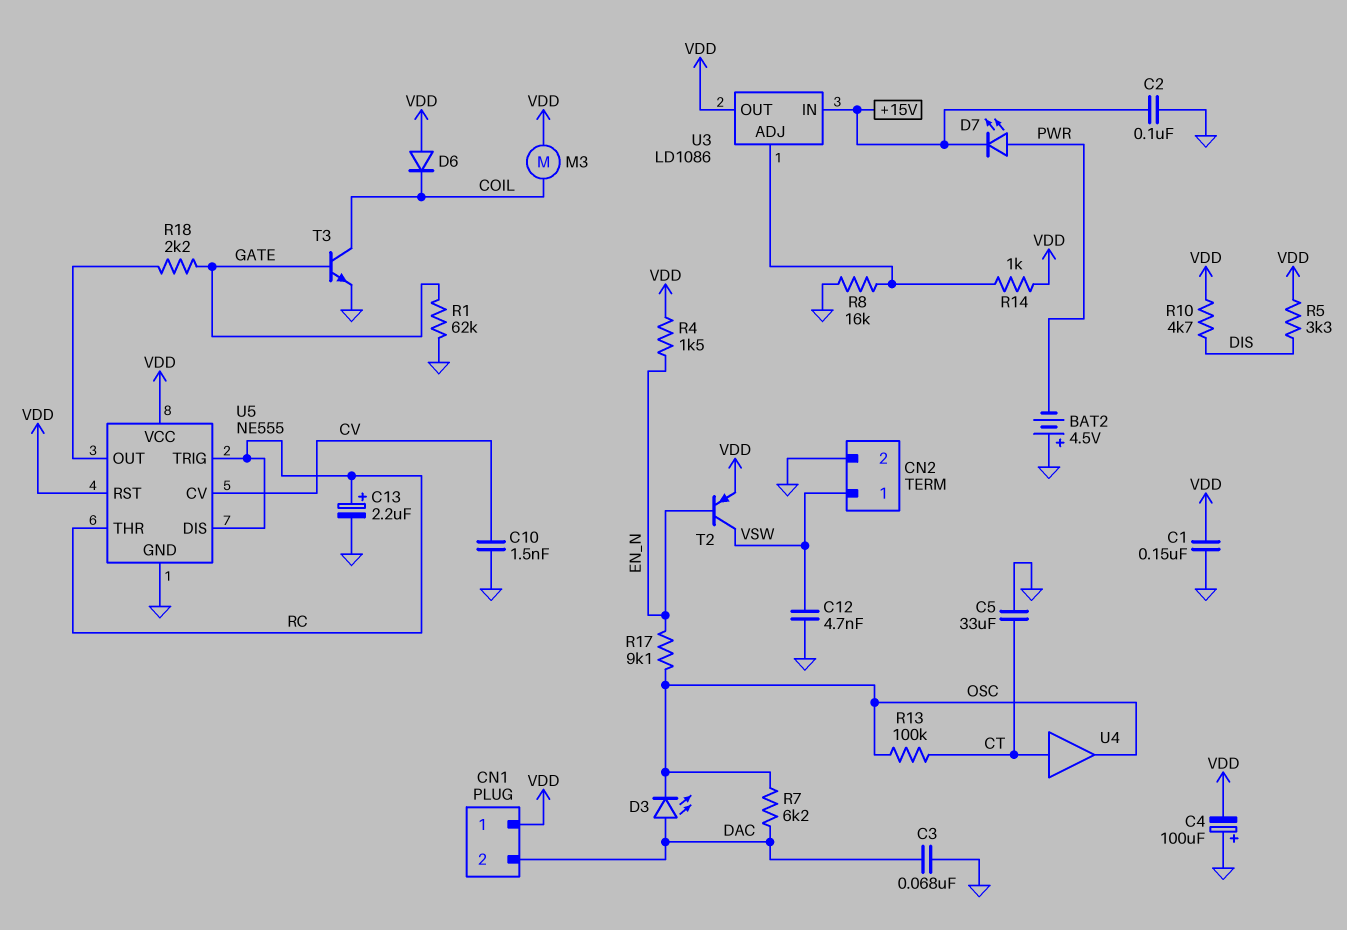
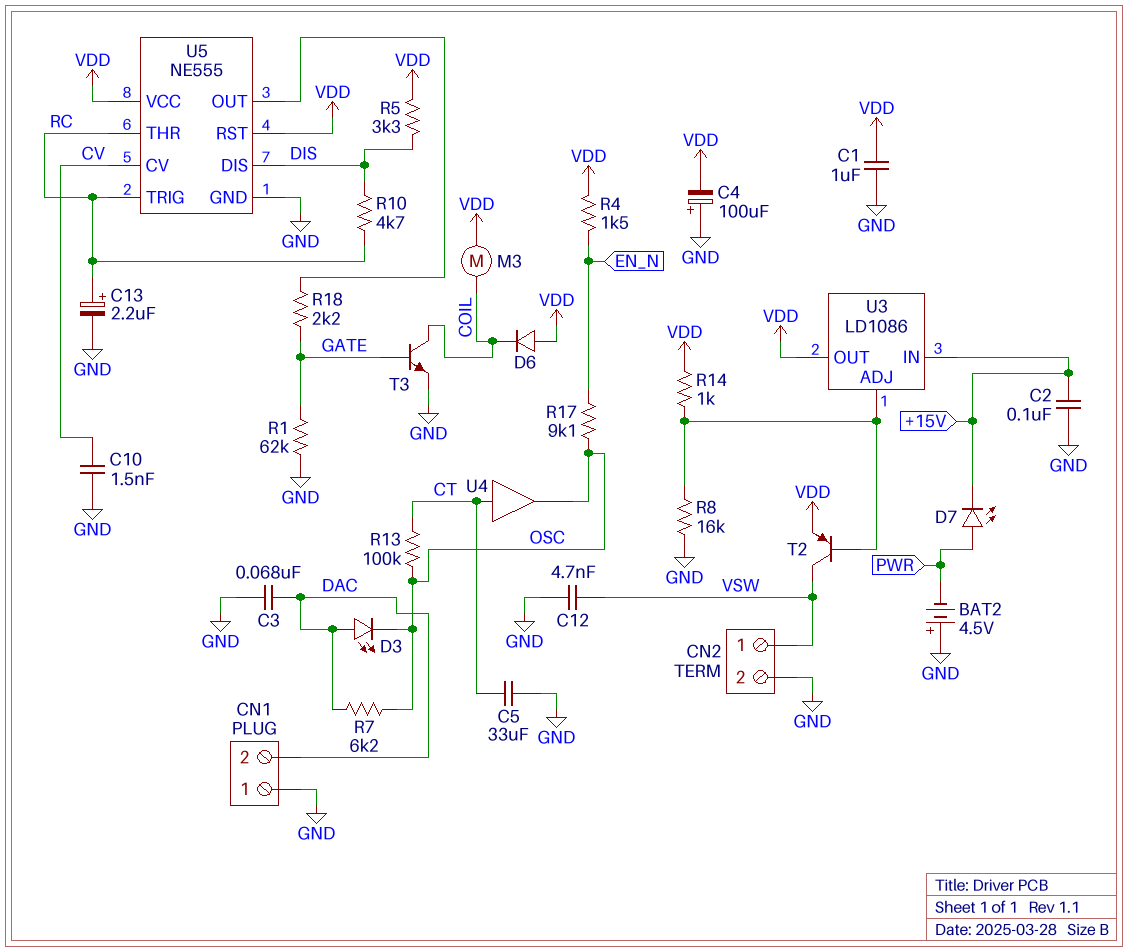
C1: 150nF (GND, VDD) -> 1uF (GND, VDD)
CN1 pin 1: VDD -> GND
R10: 4.7k (DIS, VDD) -> 4.7k (DIS, RC)
T2: PNP (B EN_N, C VSW, E VDD) -> PNP (B U3/ADJ, C VSW, E VDD)
U5 pin DIS: RC -> DIS

